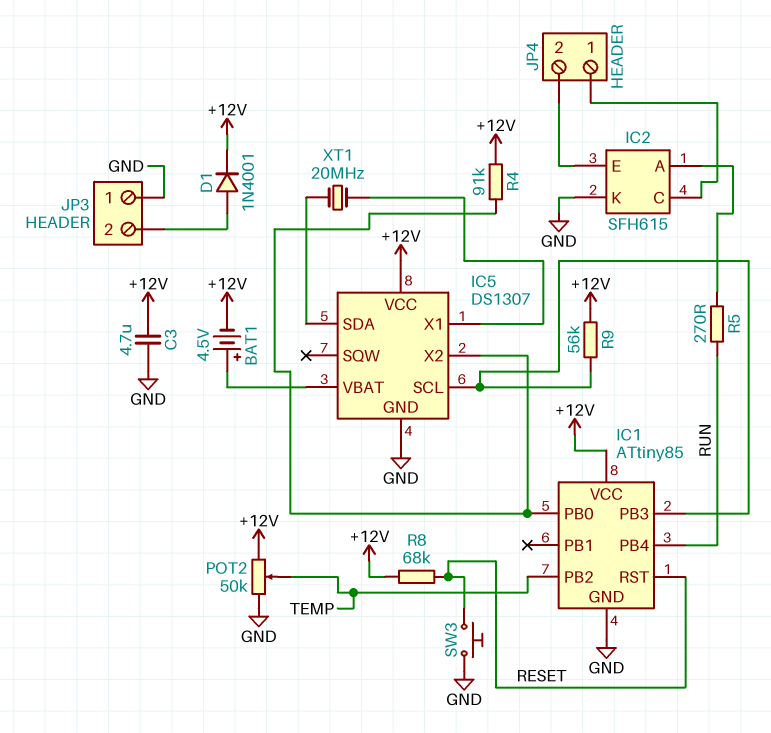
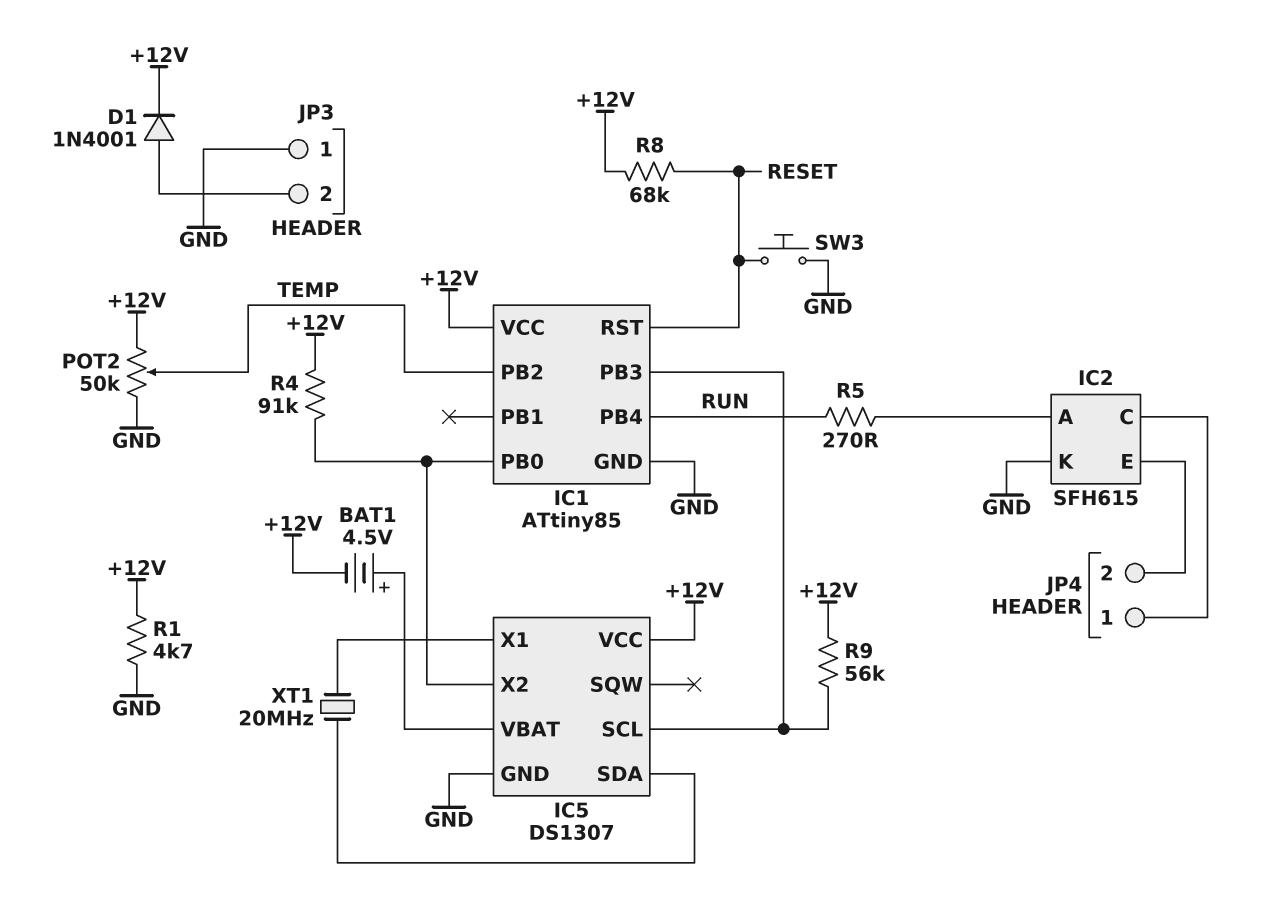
C3: 4.7uF (+12V, GND) -> none
R1: none -> 4.7k (+12V, GND)

